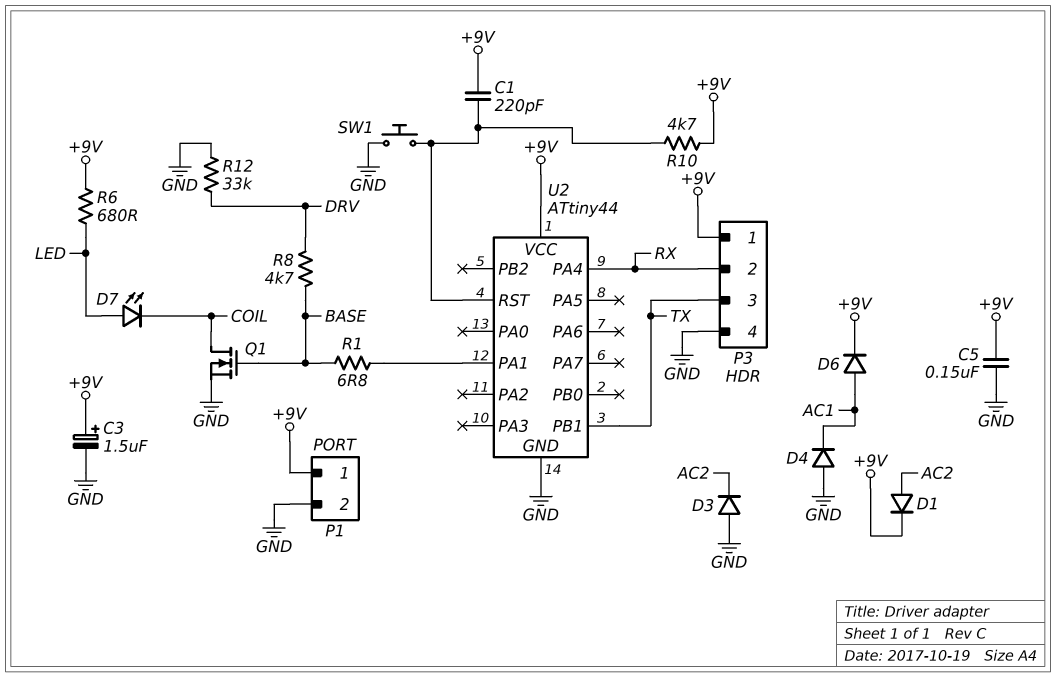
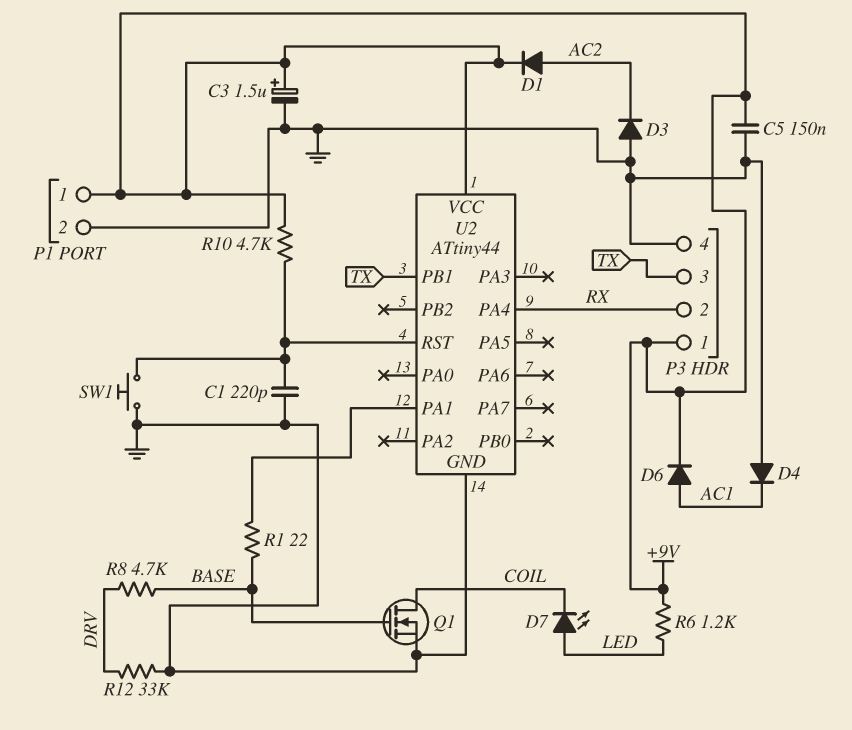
C1: 220pF (+9V, U2/RST) -> 220pF (GND, U2/RST)
R1: 6.8 (BASE, U2/PA1) -> 22 (BASE, U2/PA1)
R6: 680 (+9V, LED) -> 1.2k (+9V, LED)

